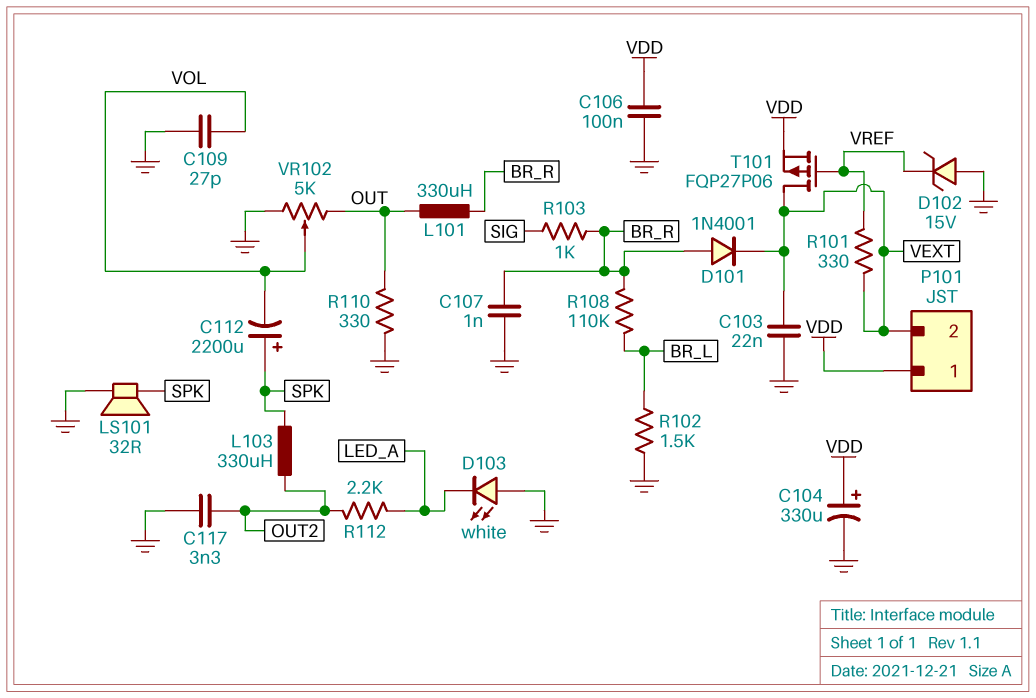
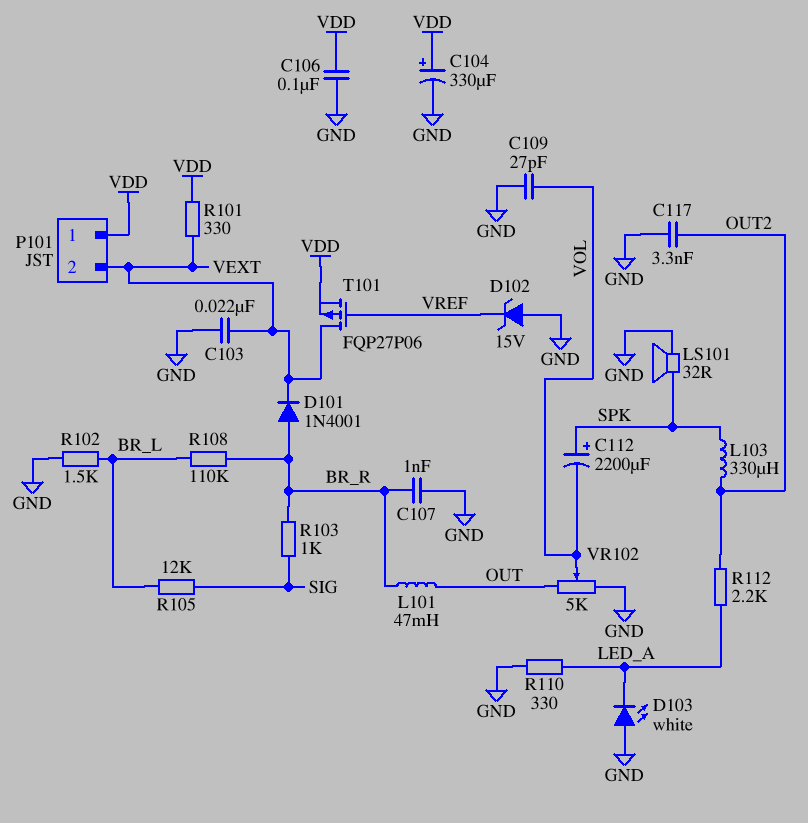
L101: 330uH (BR_R, OUT) -> 47mH (BR_R, OUT)
R101: 330 (VEXT, VREF) -> 330 (VDD, VEXT)
R105: none -> 12k (BR_L, SIG)
R110: 330 (GND, OUT) -> 330 (GND, LED_A)

